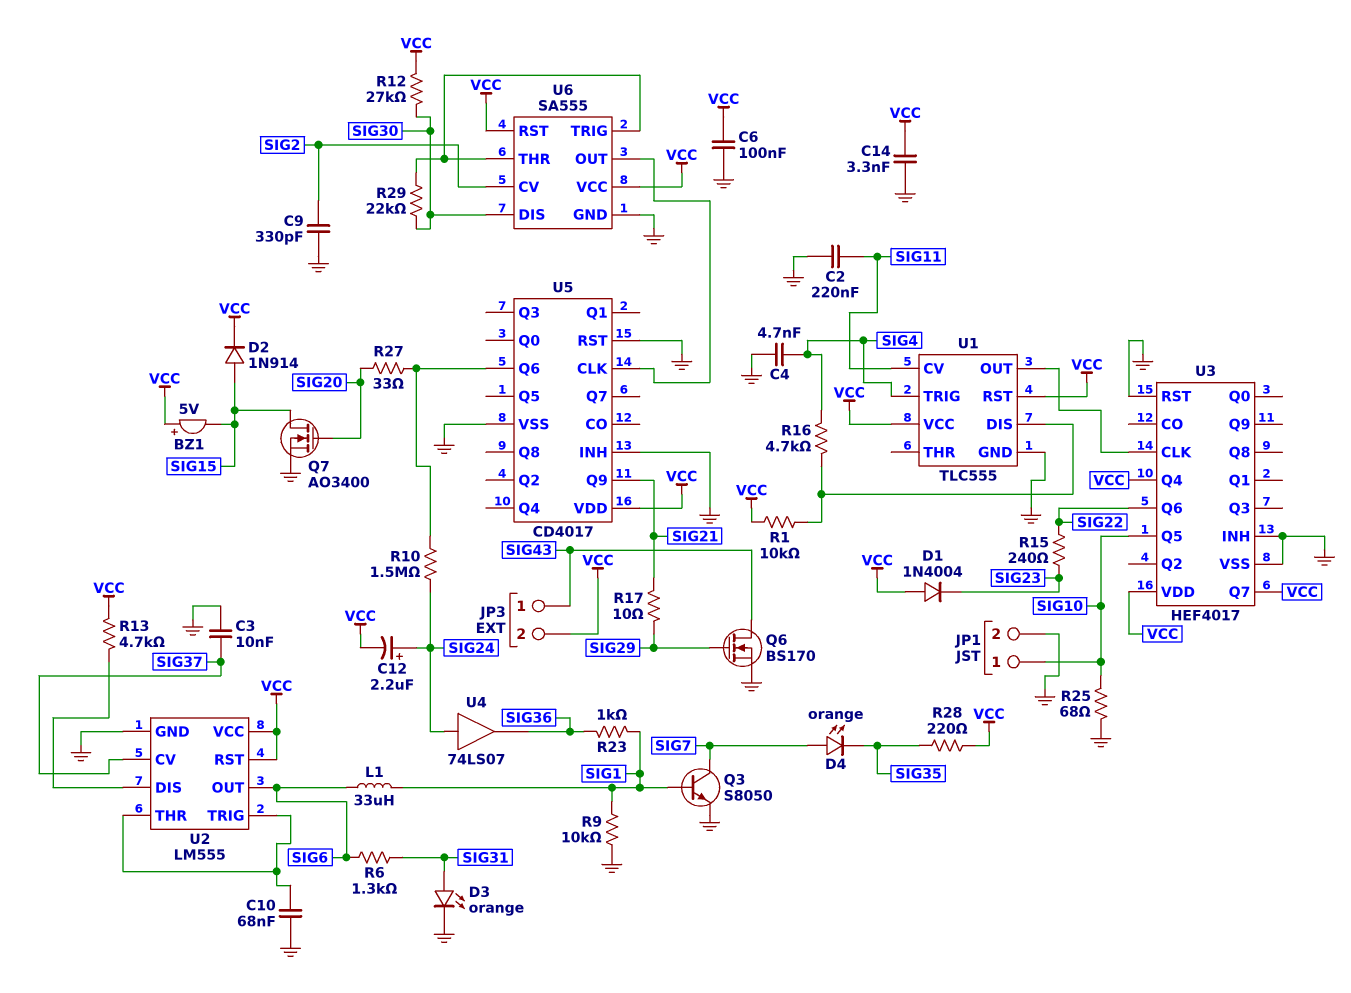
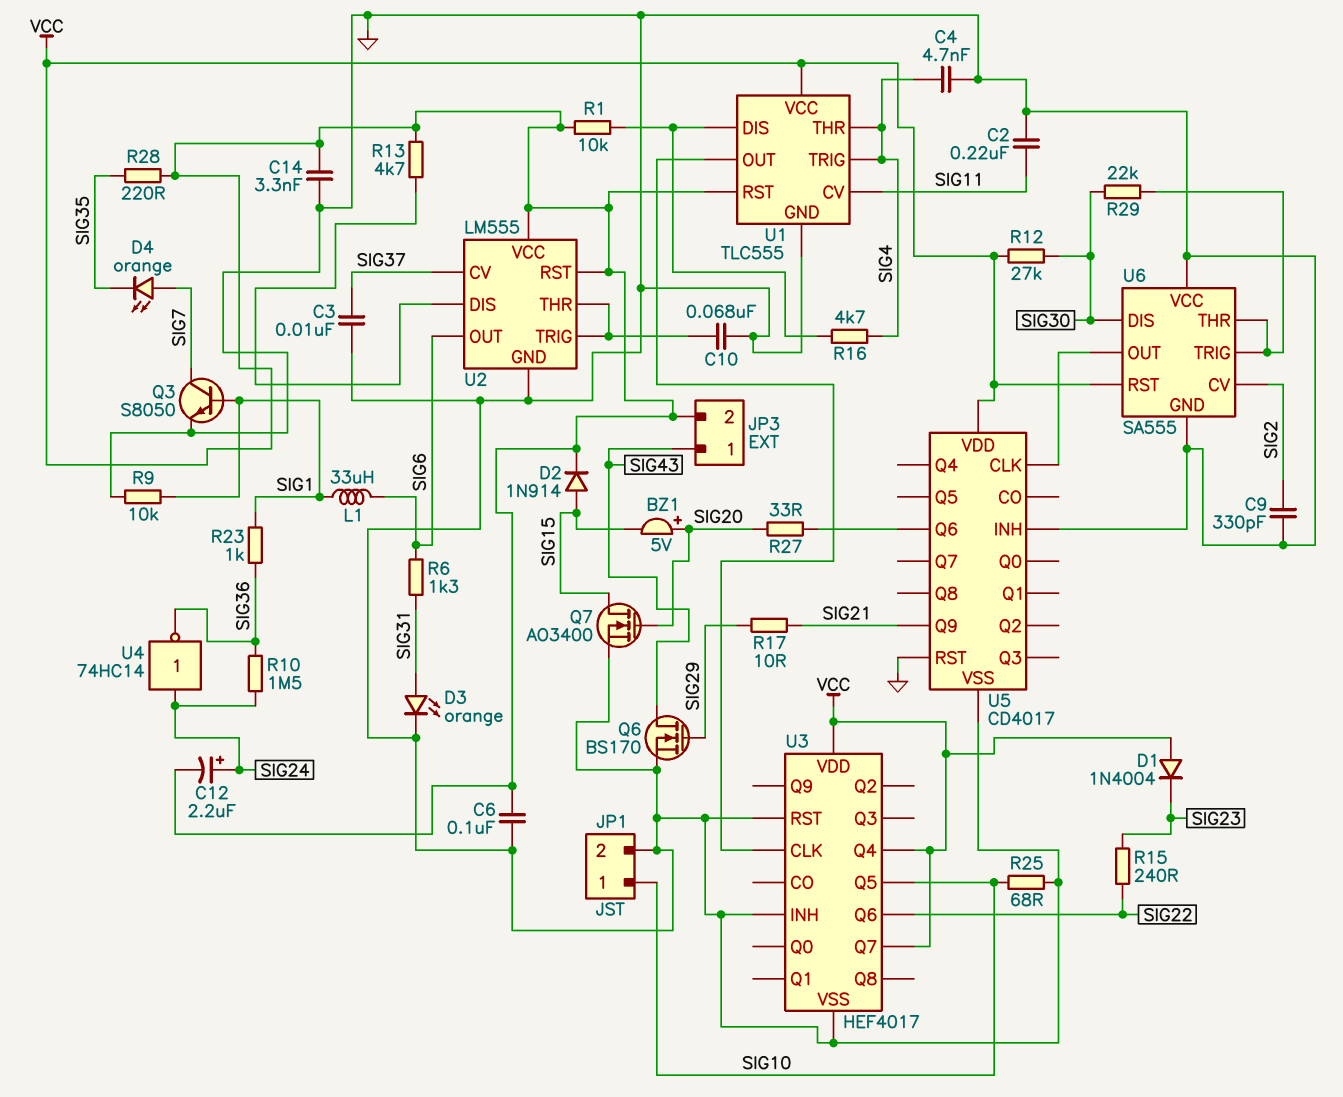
BZ1: buzzer 5V (plus VCC, minus SIG15) -> buzzer 5V (plus SIG20, minus SIG15)
R10: 1.5M (SIG24, U5/Q6) -> 1.5M (SIG24, SIG36)
U1 pin THR: none -> SIG4
U4: buffer 74LS07 (in SIG24, out SIG36) -> NOT 74HC14 (in SIG24, out SIG36)
U6 pin VCC: VCC -> GND

